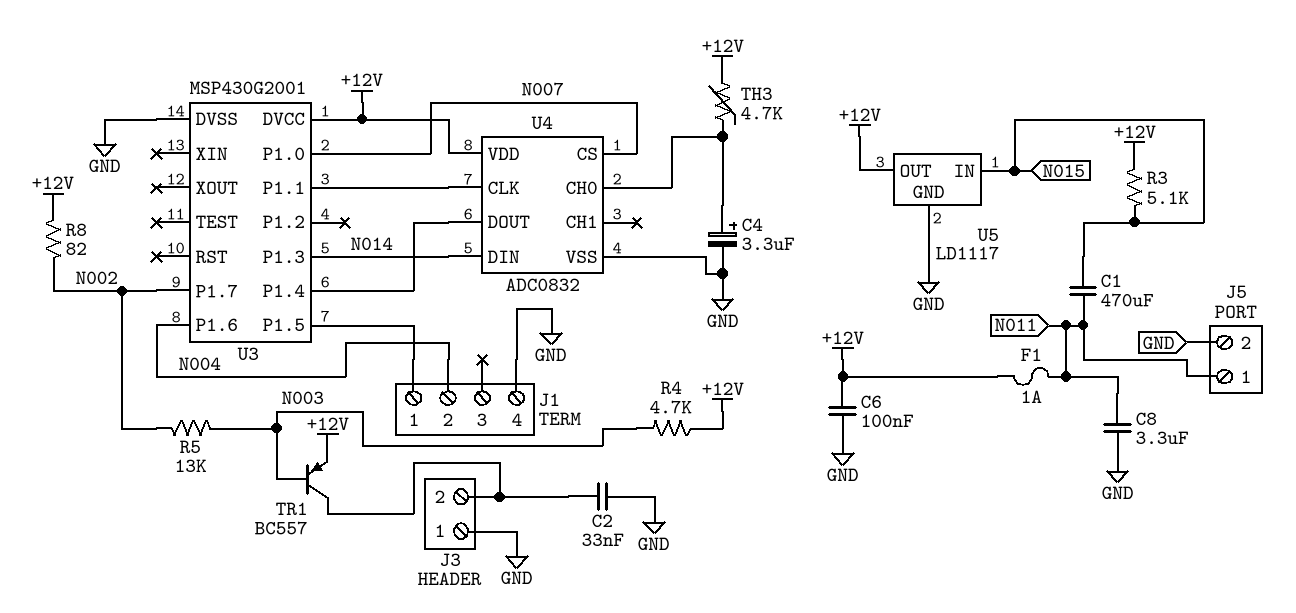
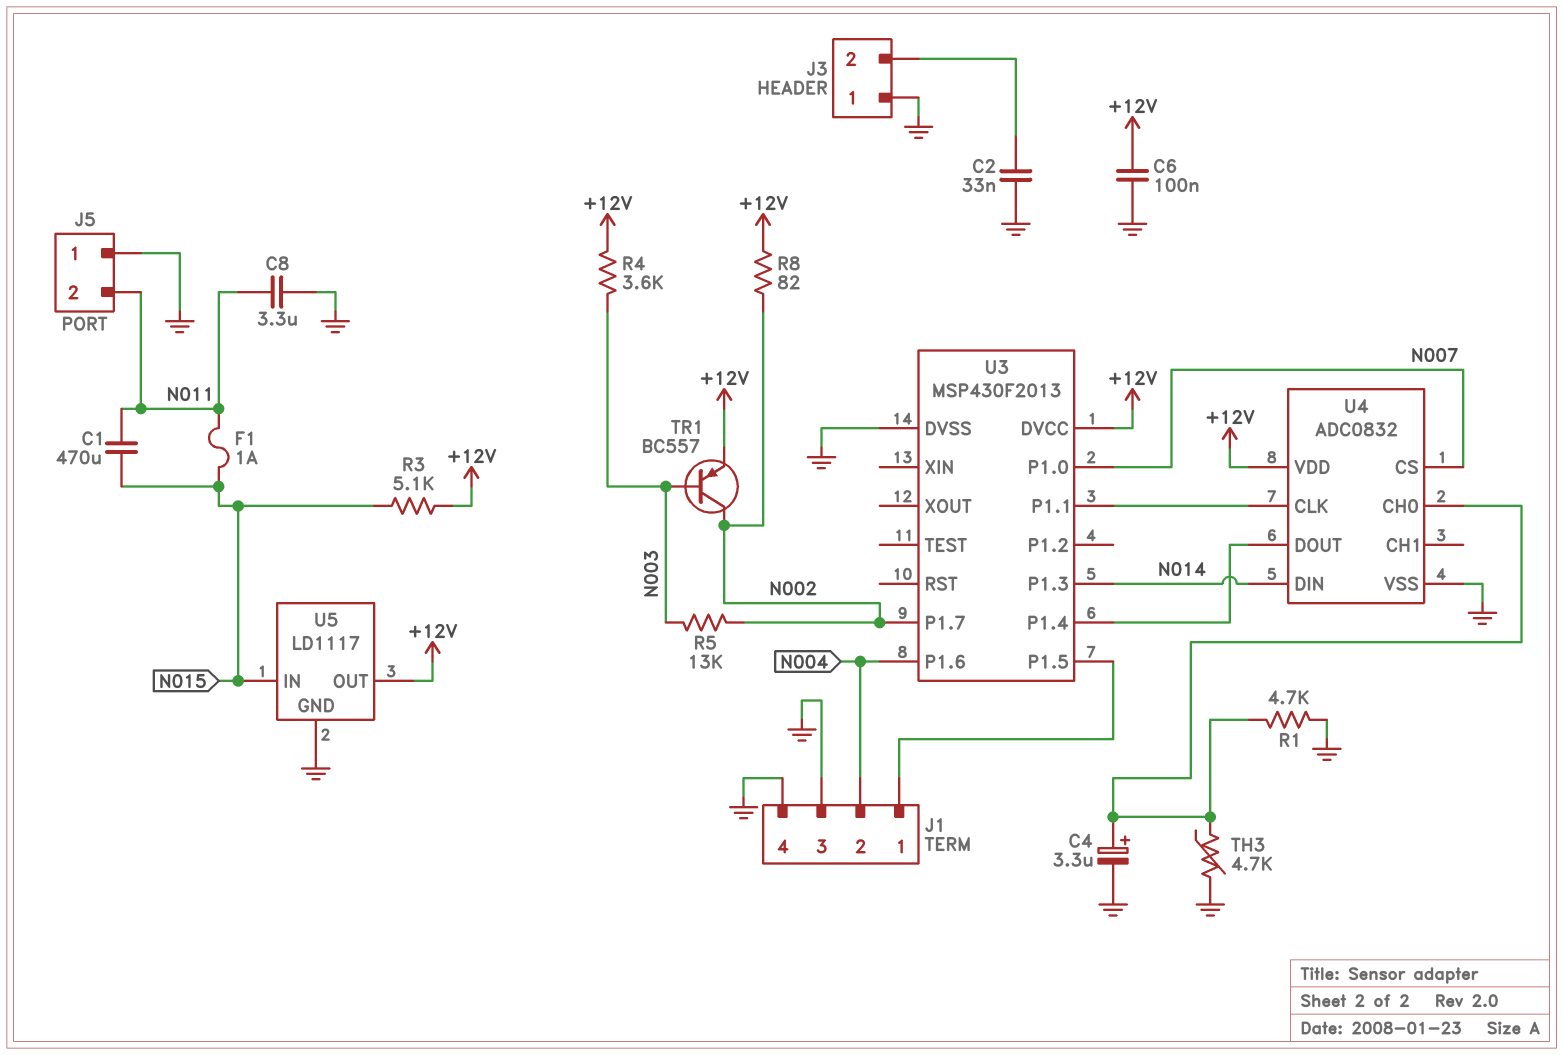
F1: 1A (+12V, N011) -> 1A (N011, N015)
J1 pin 3: none -> GND
J5 pin 1: N011 -> GND
J5 pin 2: GND -> N011
R1: none -> 4.7k (GND, U4/CH0)
R4: 4.7k (+12V, N003) -> 3.6k (+12V, N003)
TH3: 4.7k (+12V, U4/CH0) -> 4.7k (GND, U4/CH0)
TR1: PNP BC557 (B N003, C J3/2, E +12V) -> PNP BC557 (B N003, C N002, E +12V)
U3: MSP430G2001 -> MSP430F2013

